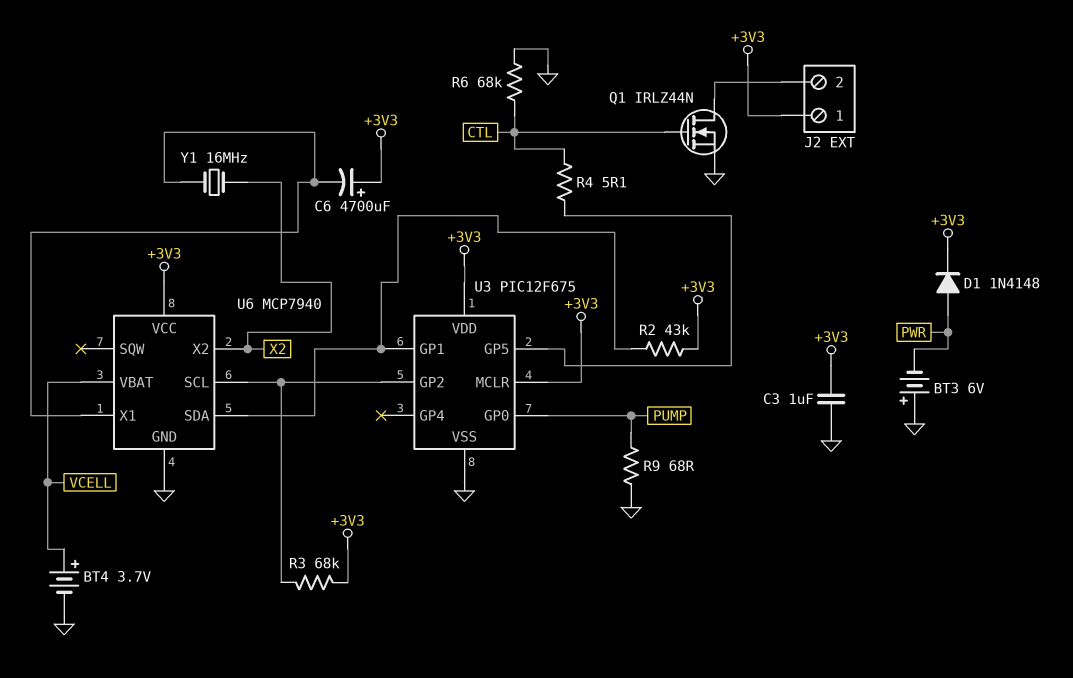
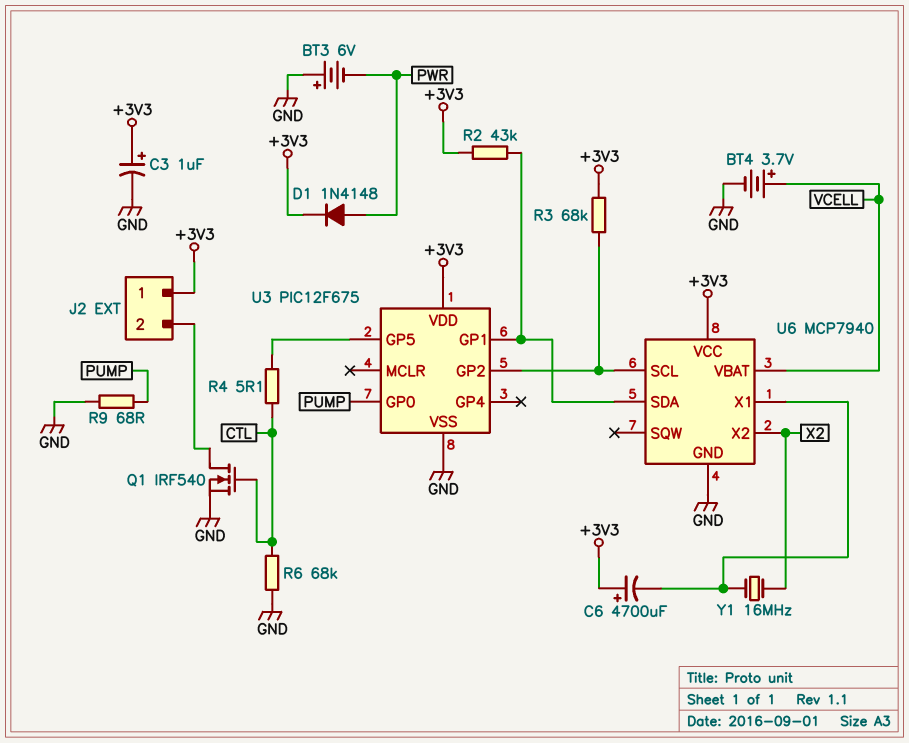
C3: 1uF (+3V3, GND) -> 1uF (plus +3V3, minus GND)
Q1: NMOS IRLZ44N (G CTL, D J2/2, S GND) -> NMOS IRF540 (G CTL, D J2/2, S GND)
U3 pin MCLR: +3V3 -> none

